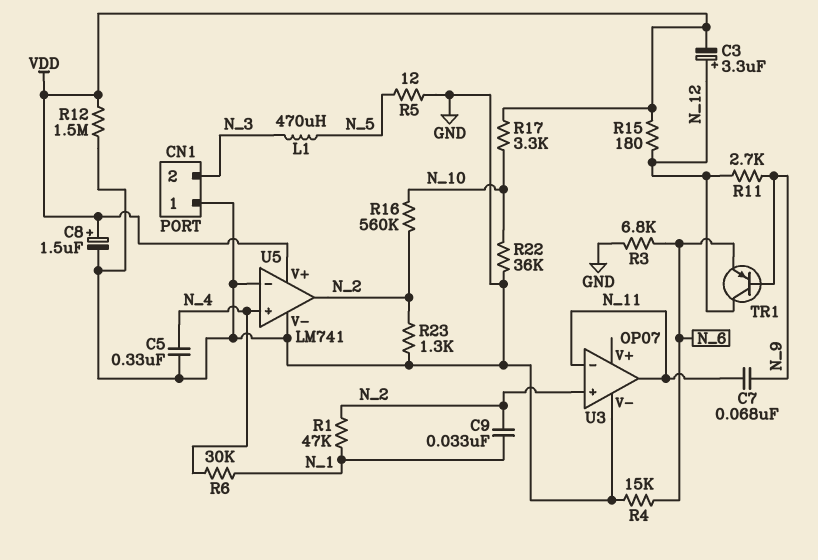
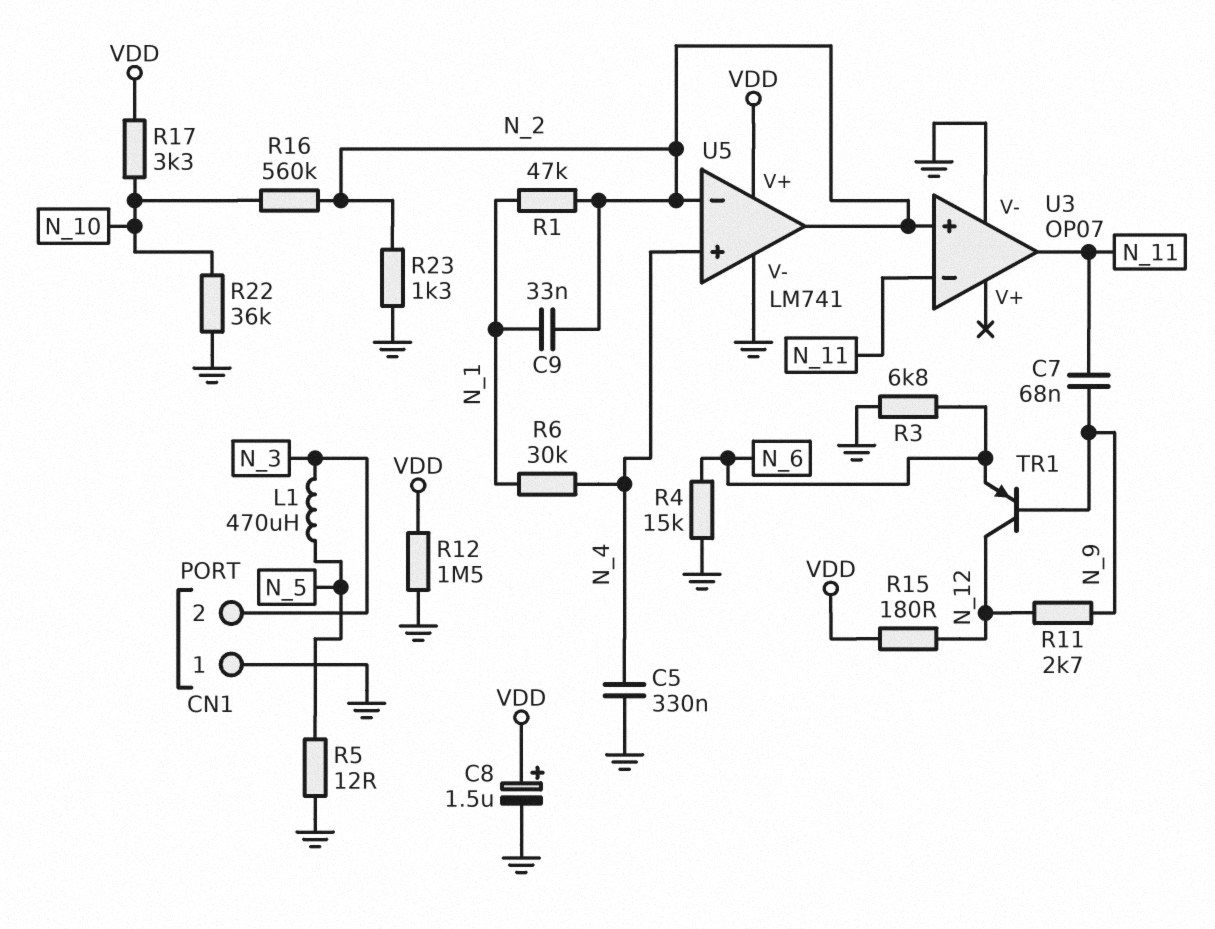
C3: 3.3uF (plus N_12, minus VDD) -> none
U5 pin in-: GND -> N_2

